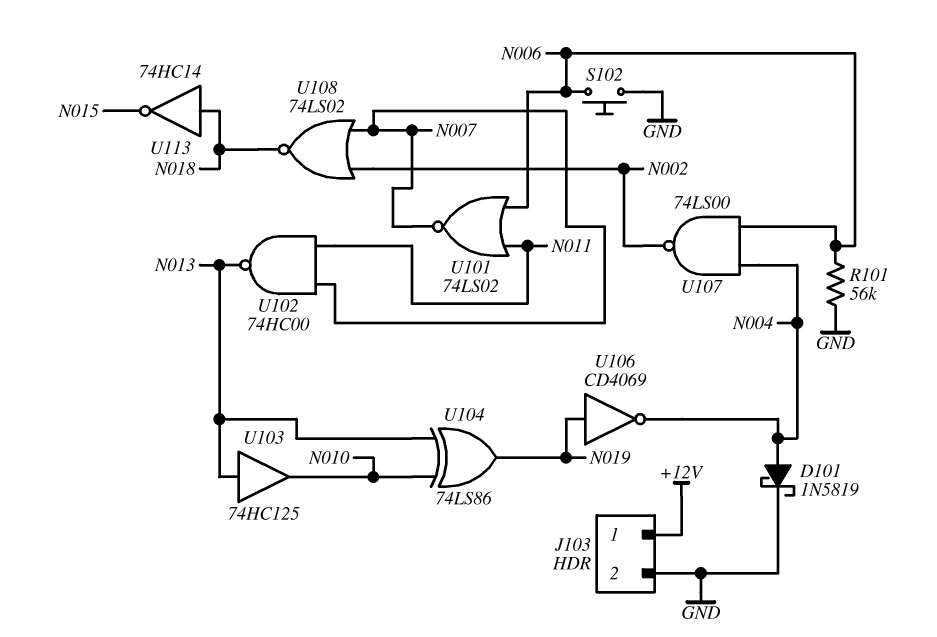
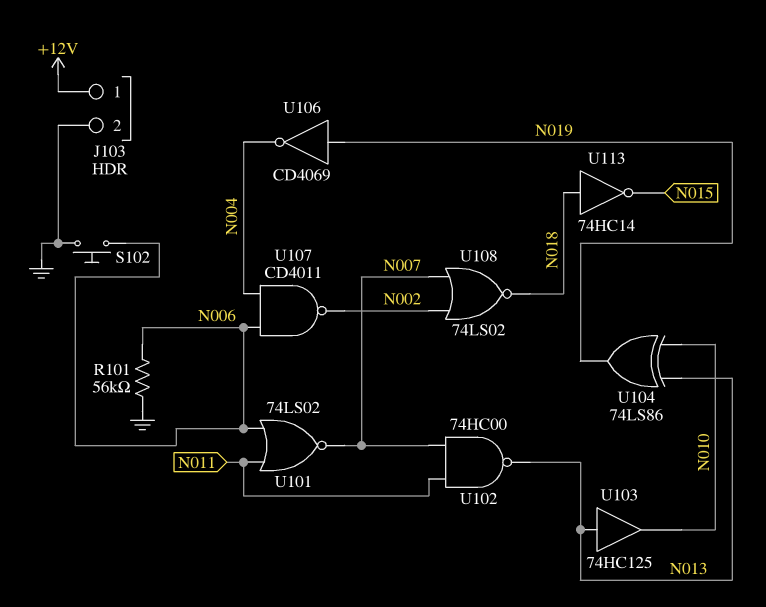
D101: schottky 1N5819 (A N004, K GND) -> none
U107: NAND 74LS00 (in N004, in N006, out N002) -> NAND CD4011 (in N004, in N006, out N002)

